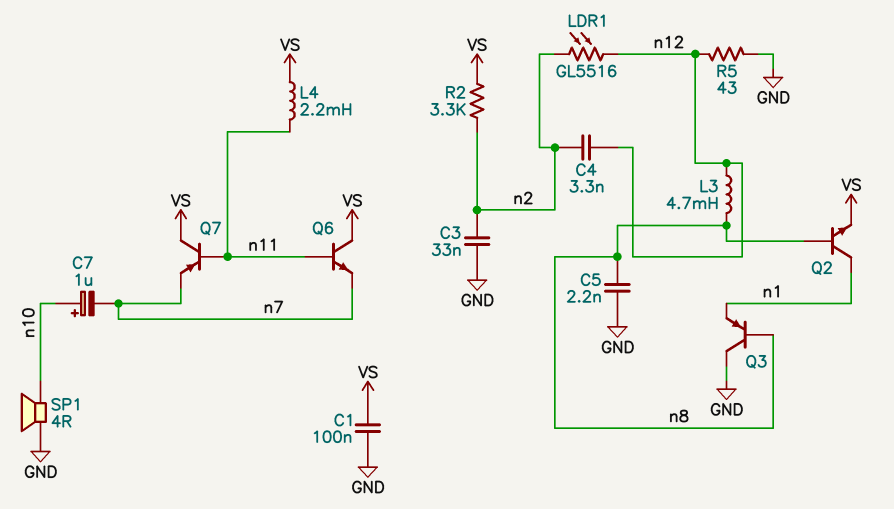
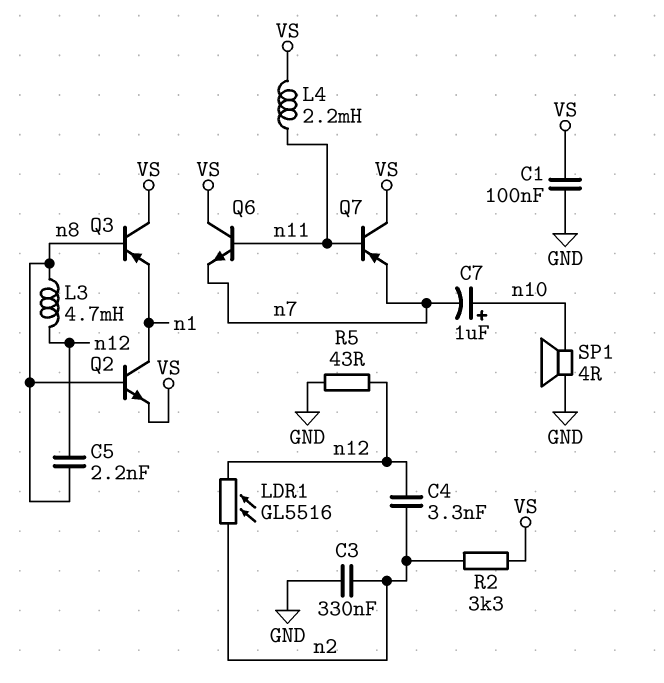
C3: 33nF (GND, n2) -> 330nF (GND, n2)
C5: 2.2nF (GND, n8) -> 2.2nF (n8, n12)
Q3: PNP (B n8, C GND, E n1) -> PNP (B n8, C VS, E n1)

